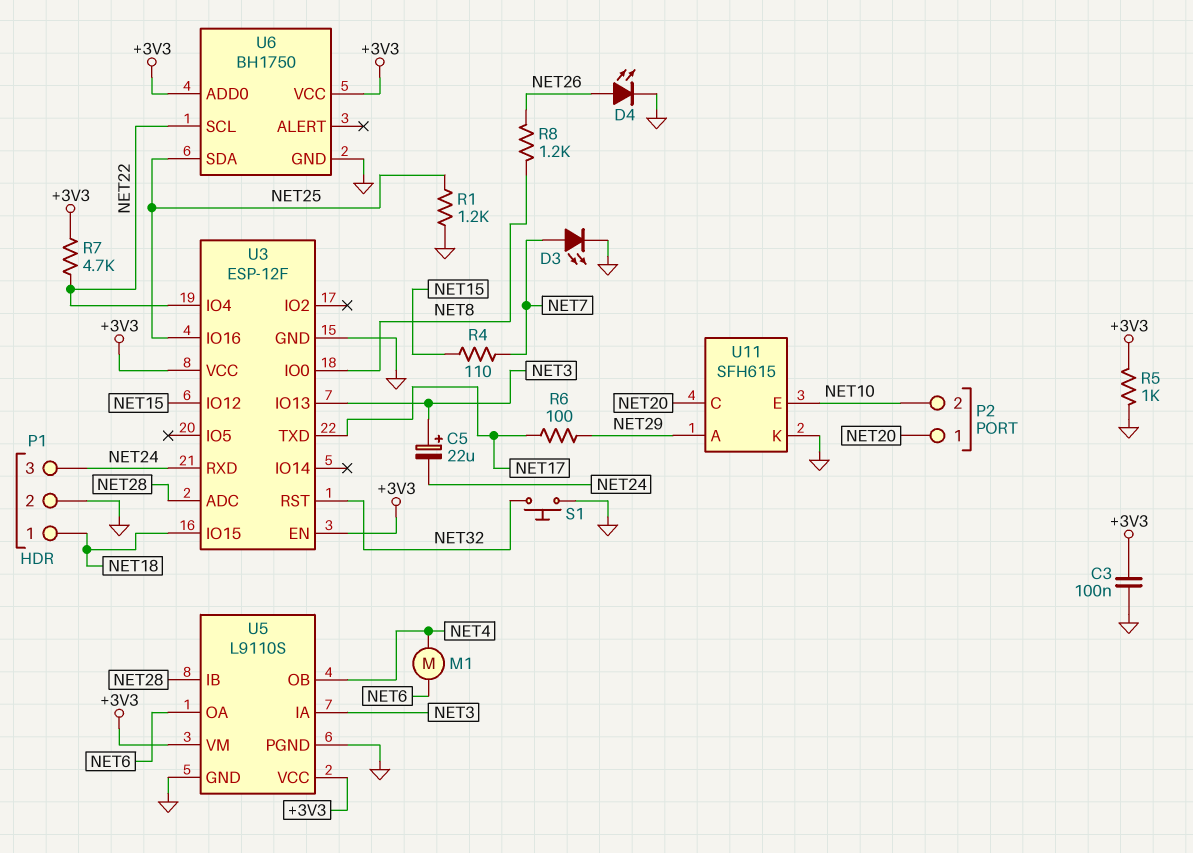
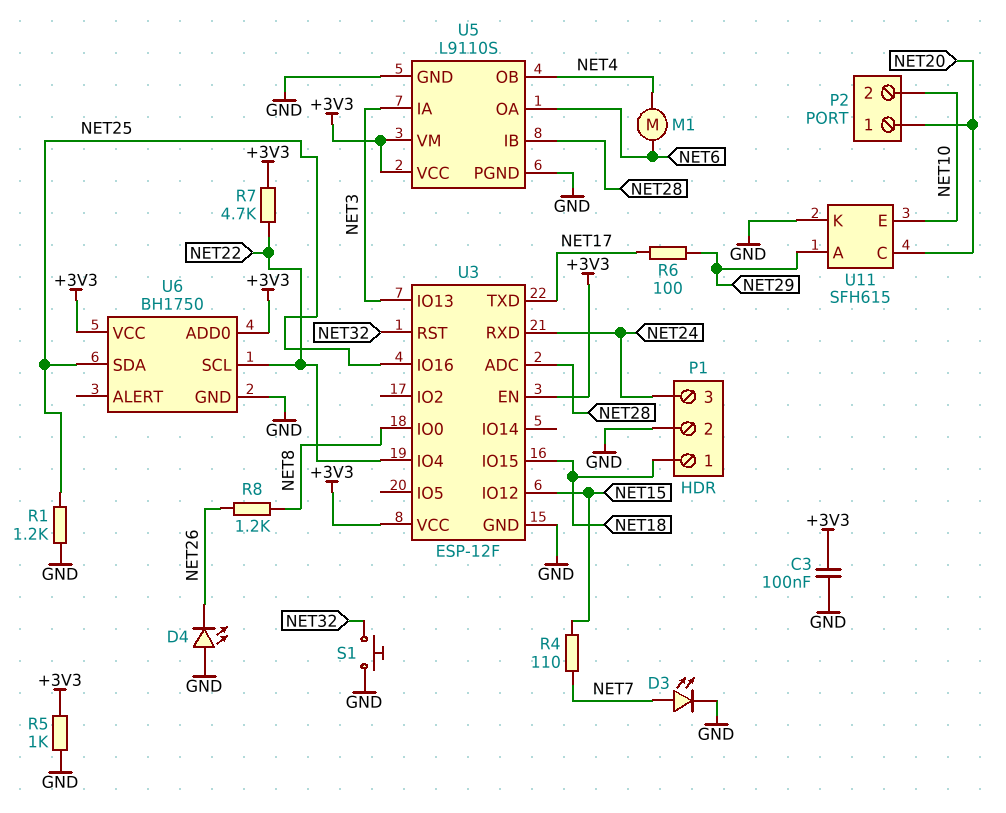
C5: 22uF (plus NET3, minus NET24) -> none
D4: LED (A NET26, K GND) -> LED (A GND, K NET26)

